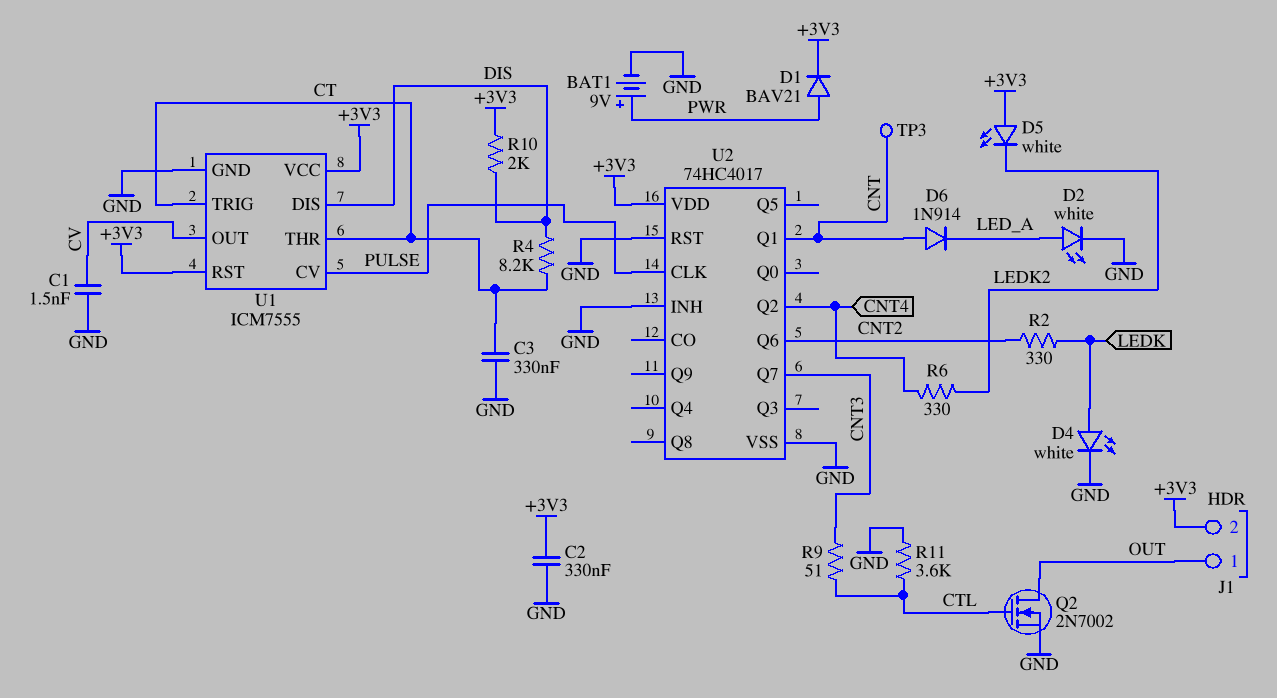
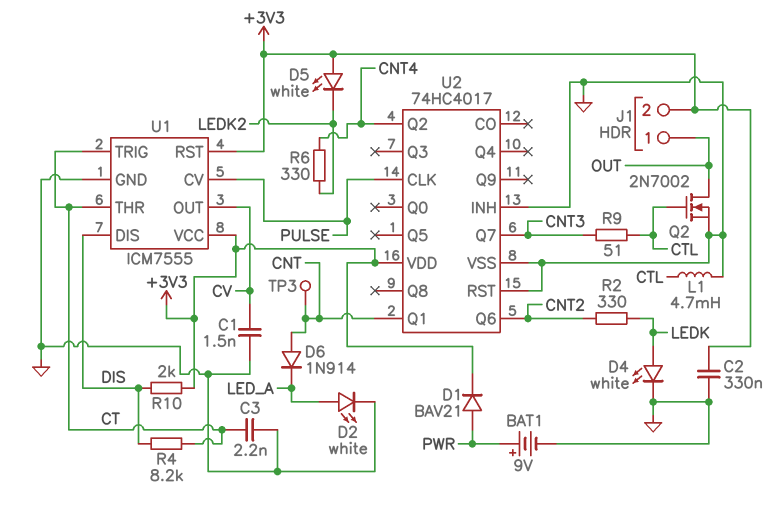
C3: 330nF (CT, GND) -> 2.2nF (CT, GND)
L1: none -> 4.7mH (CTL, GND)
R11: 3.6k (CTL, GND) -> none

